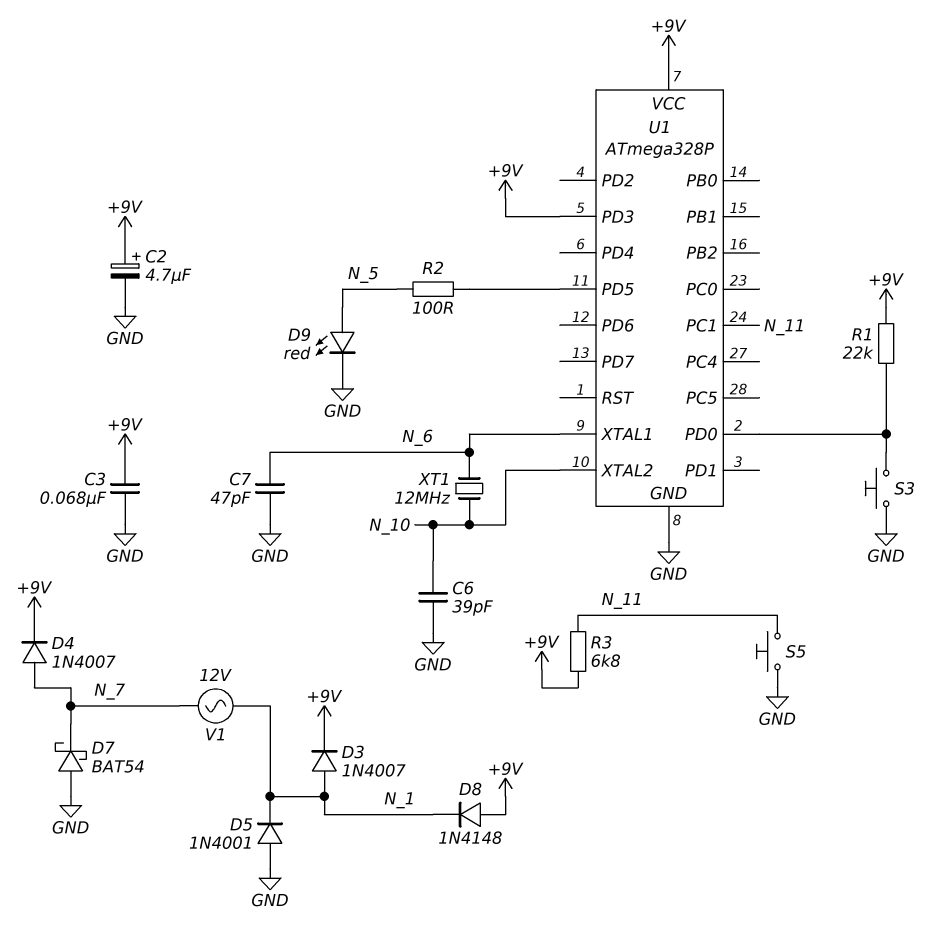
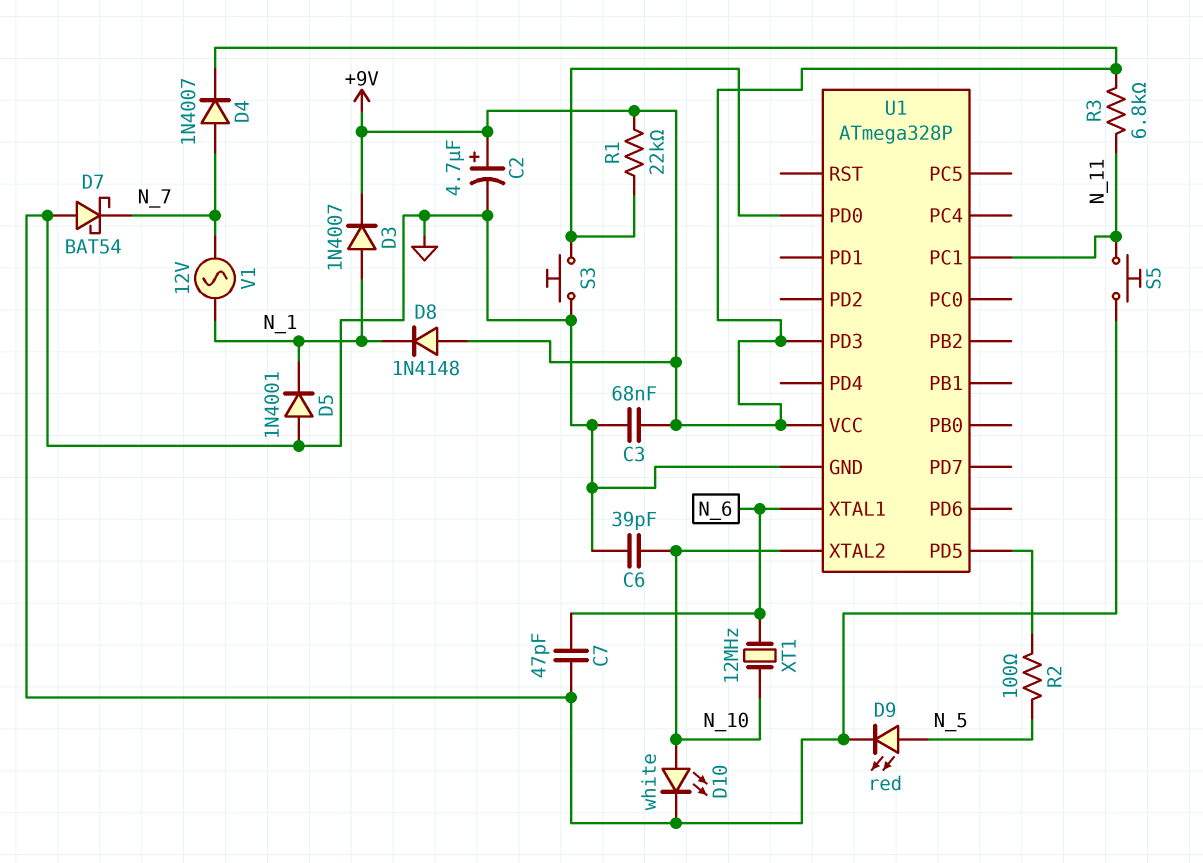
D10: none -> LED white (A N_10, K GND)

